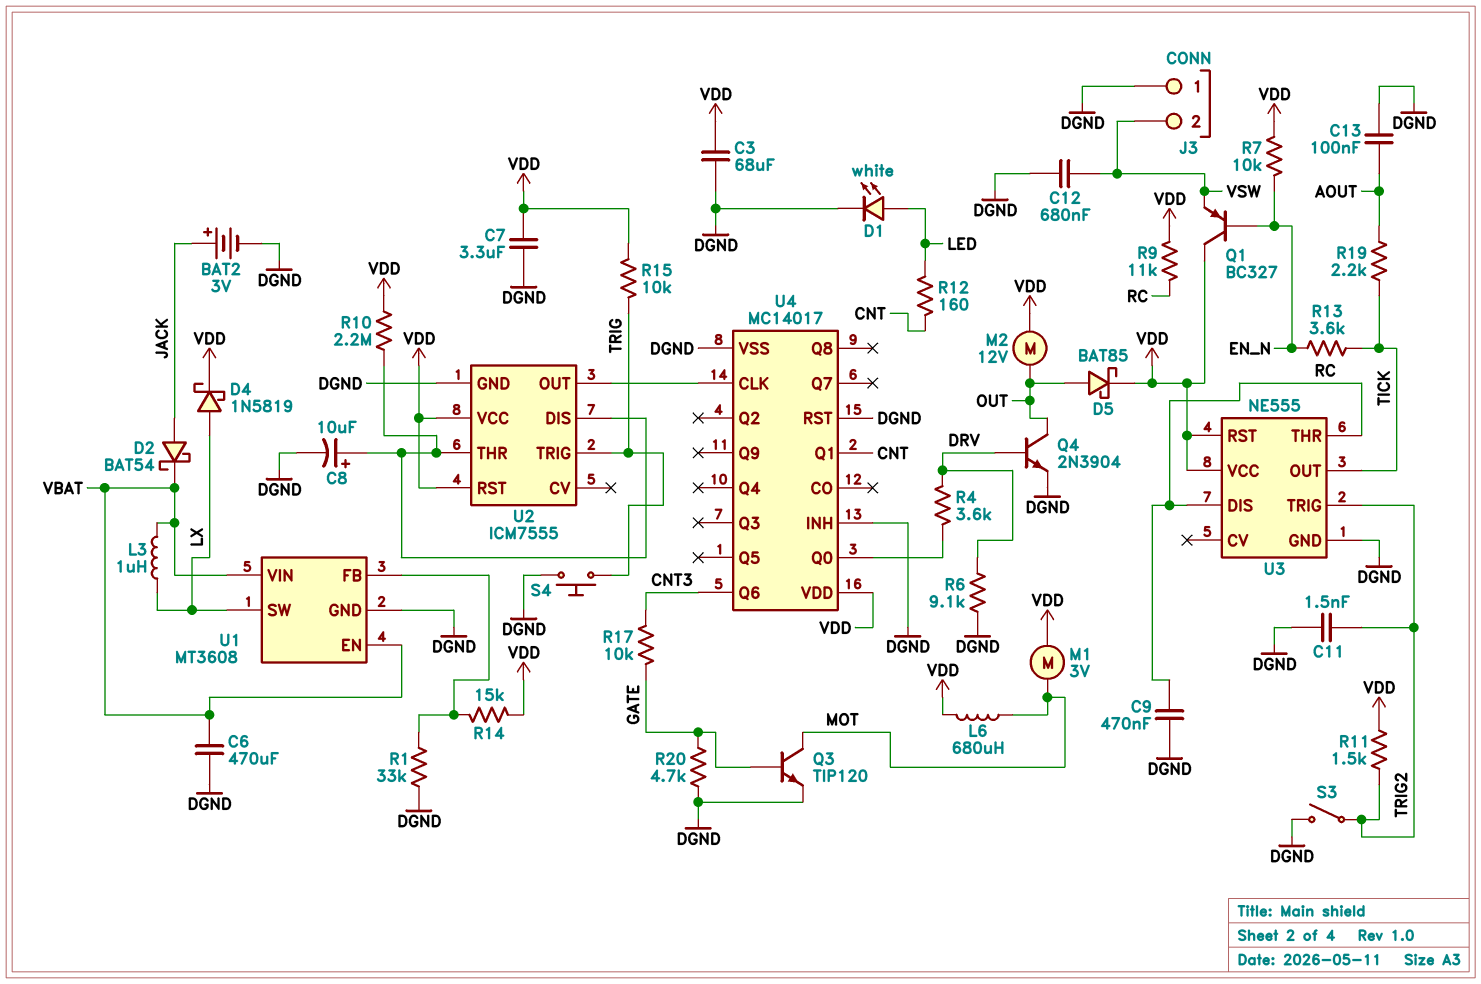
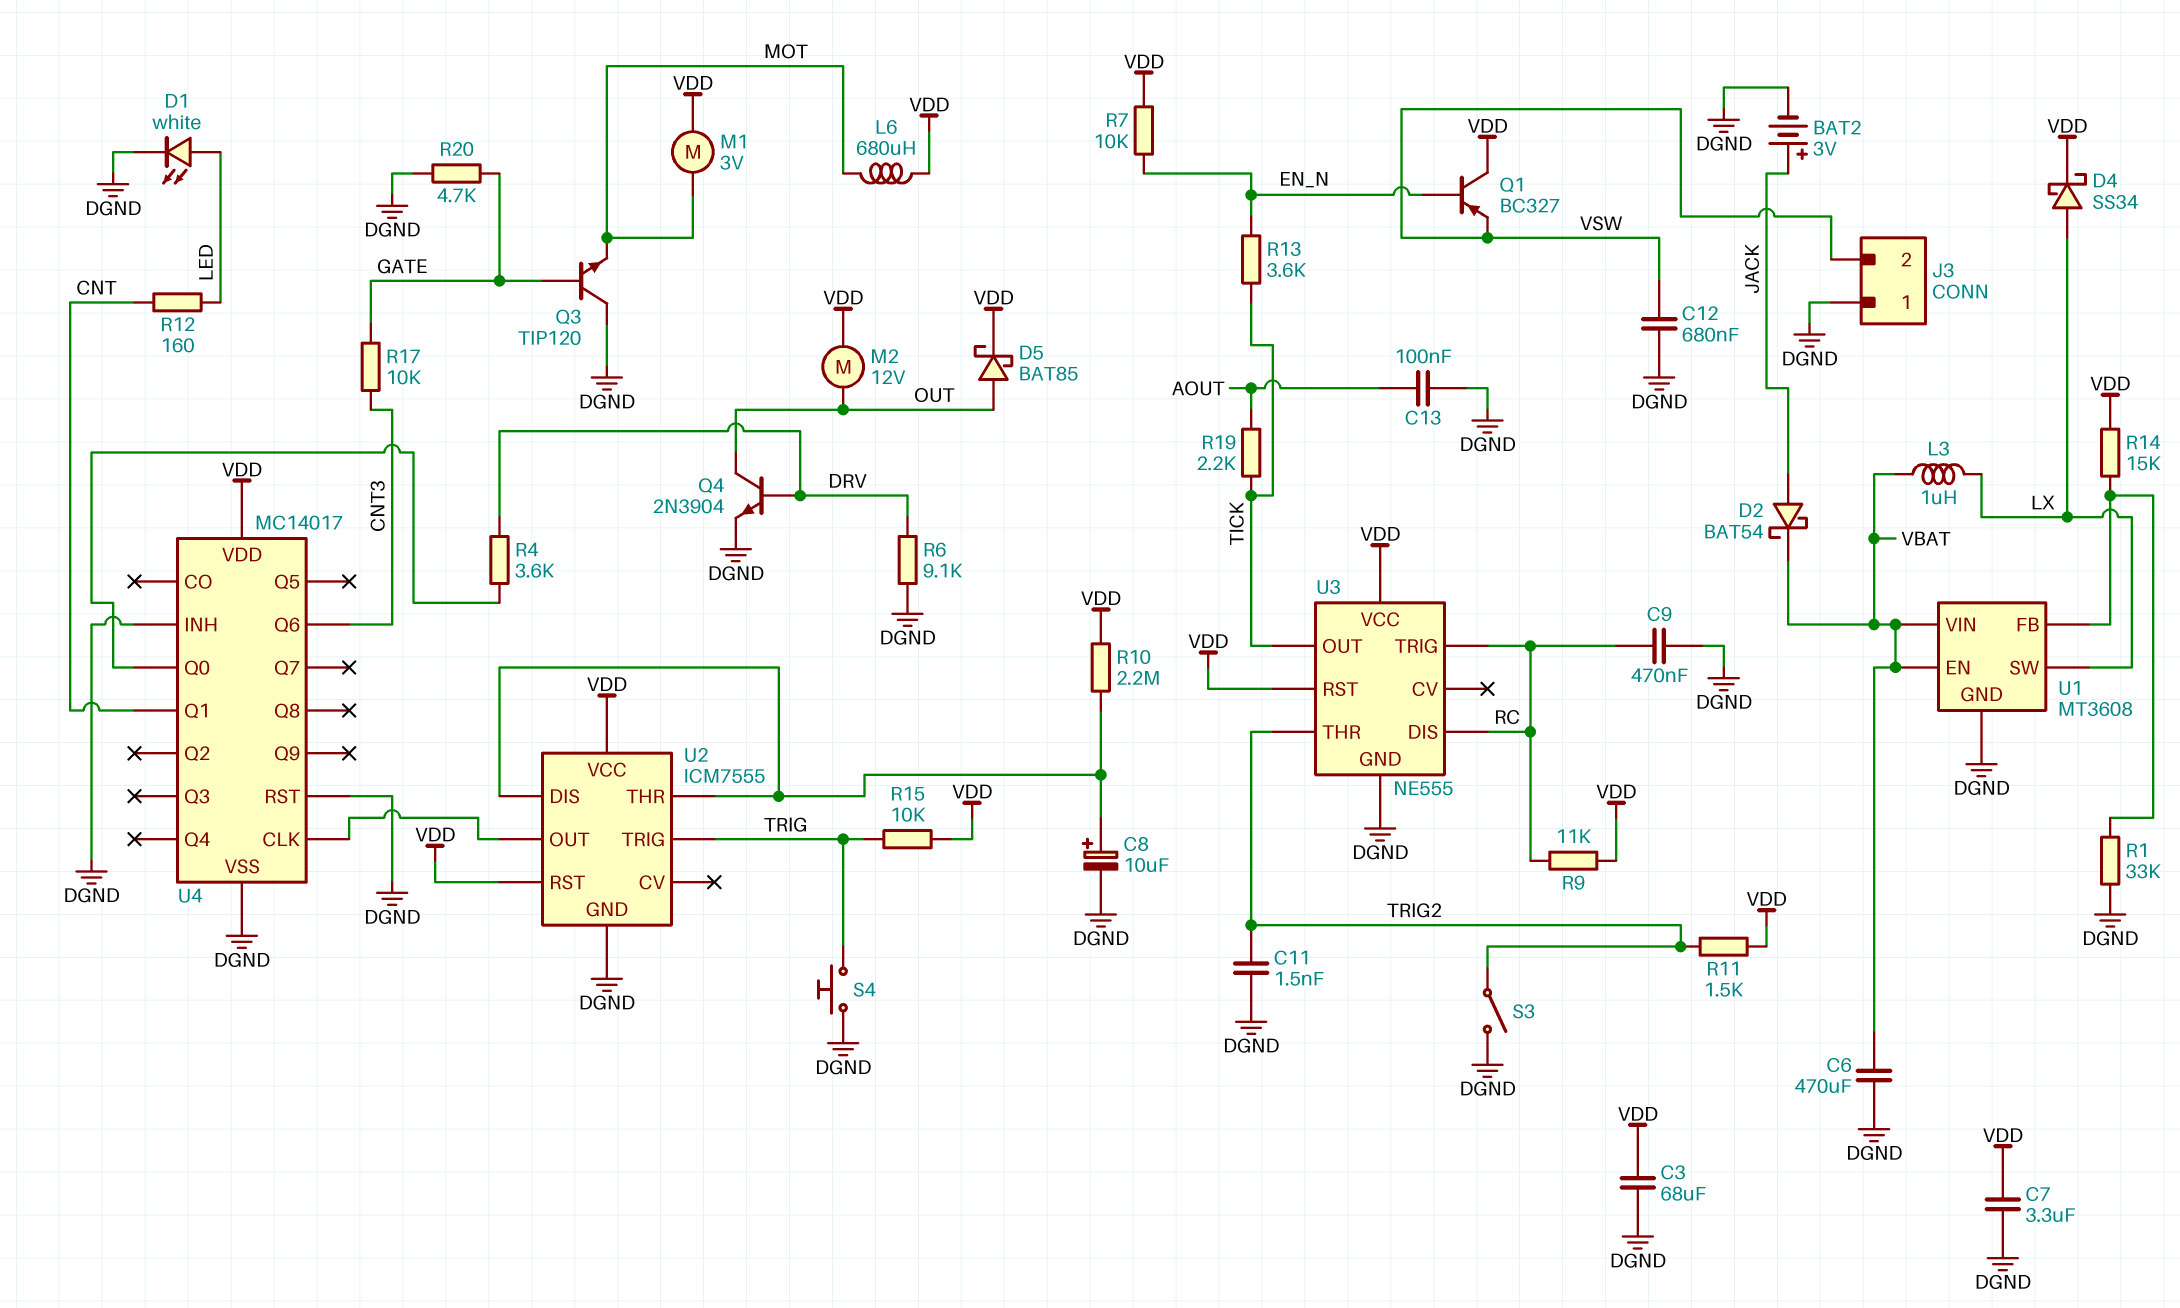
D4: schottky 1N5819 (A LX, K VDD) -> schottky SS34 (A LX, K VDD)
Q3: NPN TIP120 (B GATE, C MOT, E DGND) -> NPN TIP120 (B GATE, C DGND, E MOT)
U3 pin THR: RC -> TRIG2
U3 pin TRIG: TRIG2 -> RC

